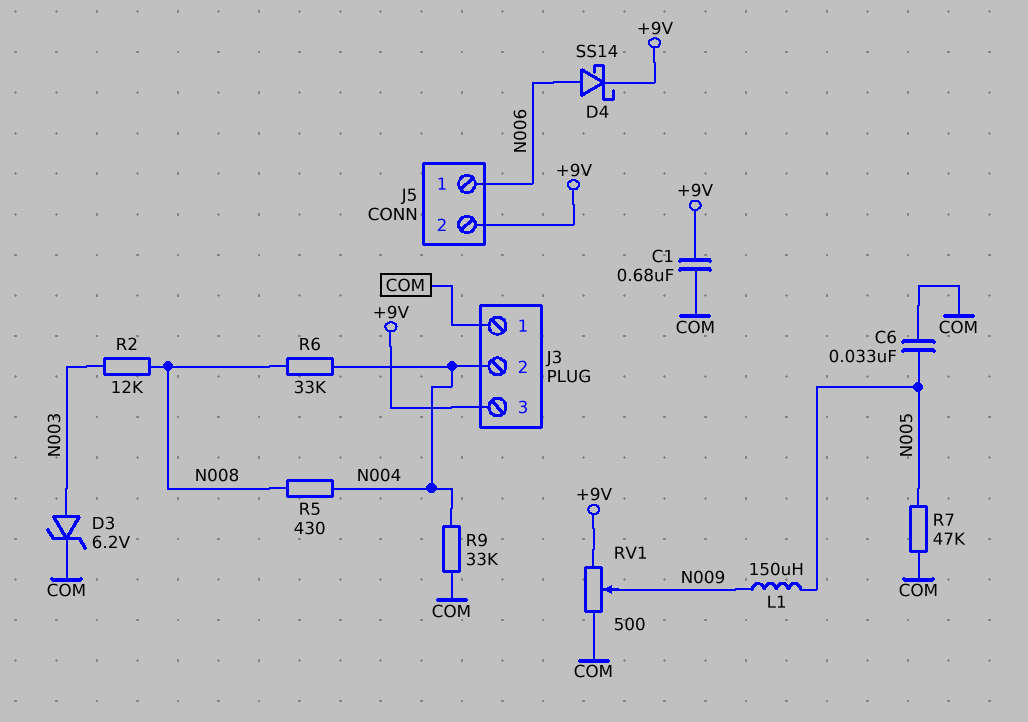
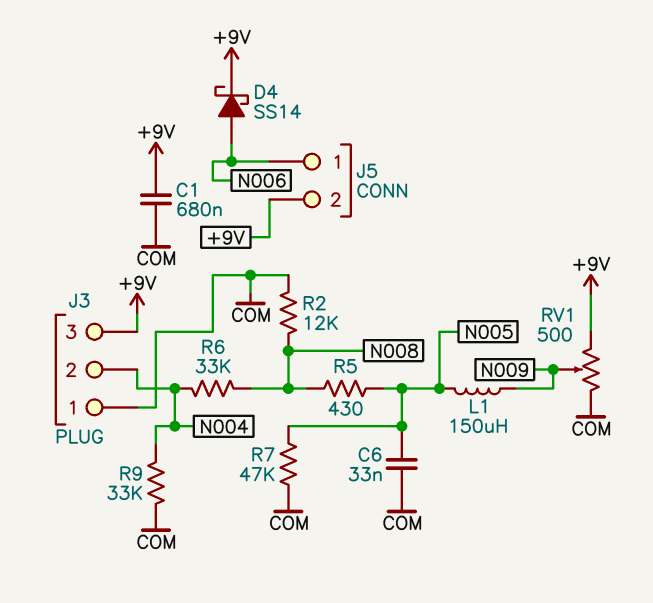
D3: zener 6.2V (A N003, K COM) -> none
R2: 12k (N003, N008) -> 12k (COM, N008)
R5: 430 (N004, N008) -> 430 (N005, N008)

